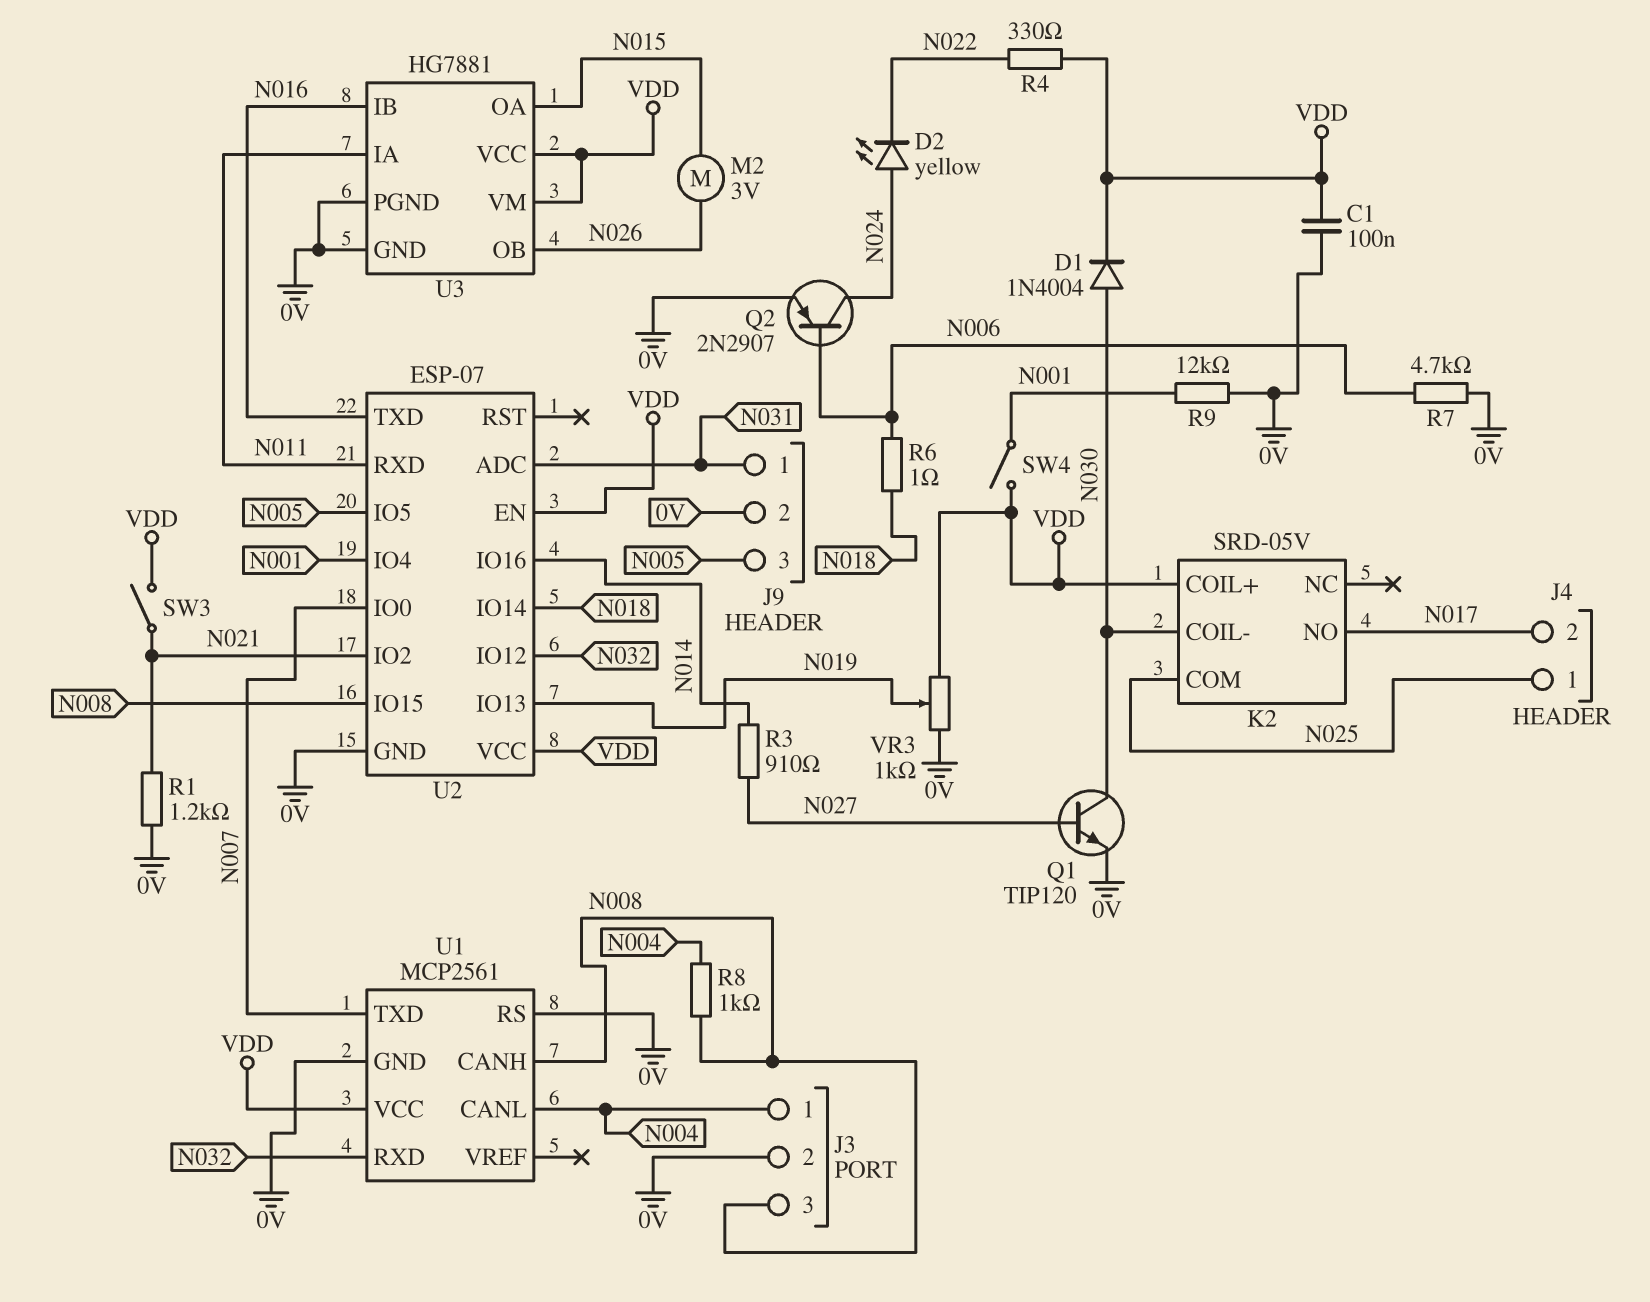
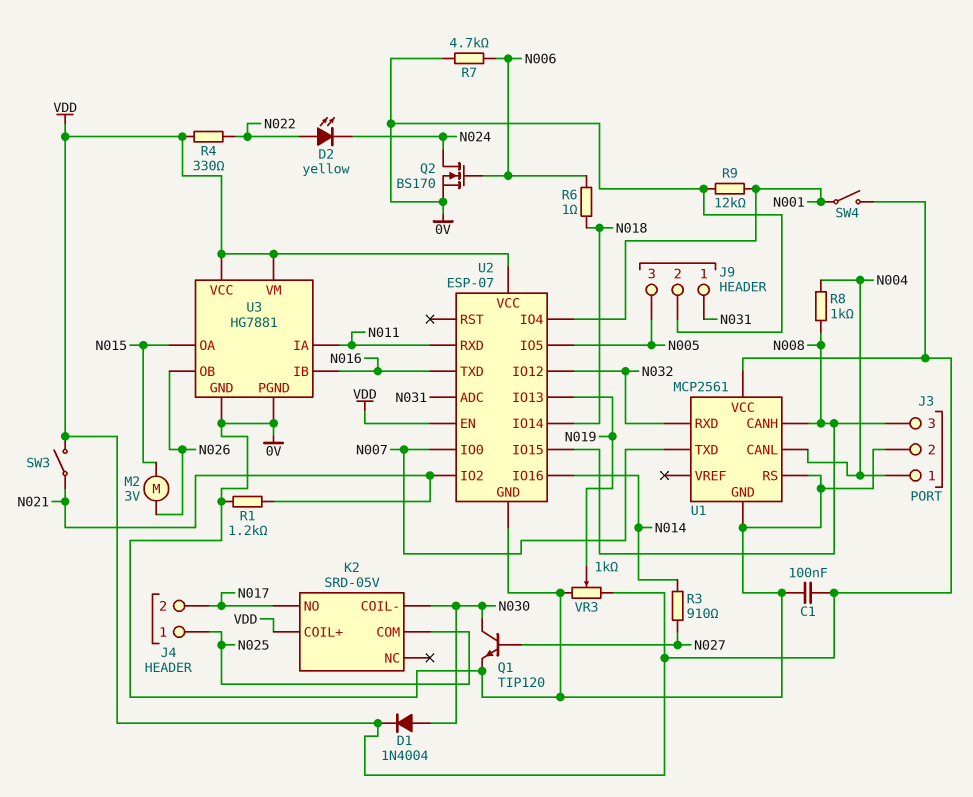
D2: LED yellow (A N024, K N022) -> LED yellow (A N022, K N024)
Q2: PNP 2N2907 (B N006, C N024, E 0V) -> NMOS BS170 (G N006, D N024, S 0V)

